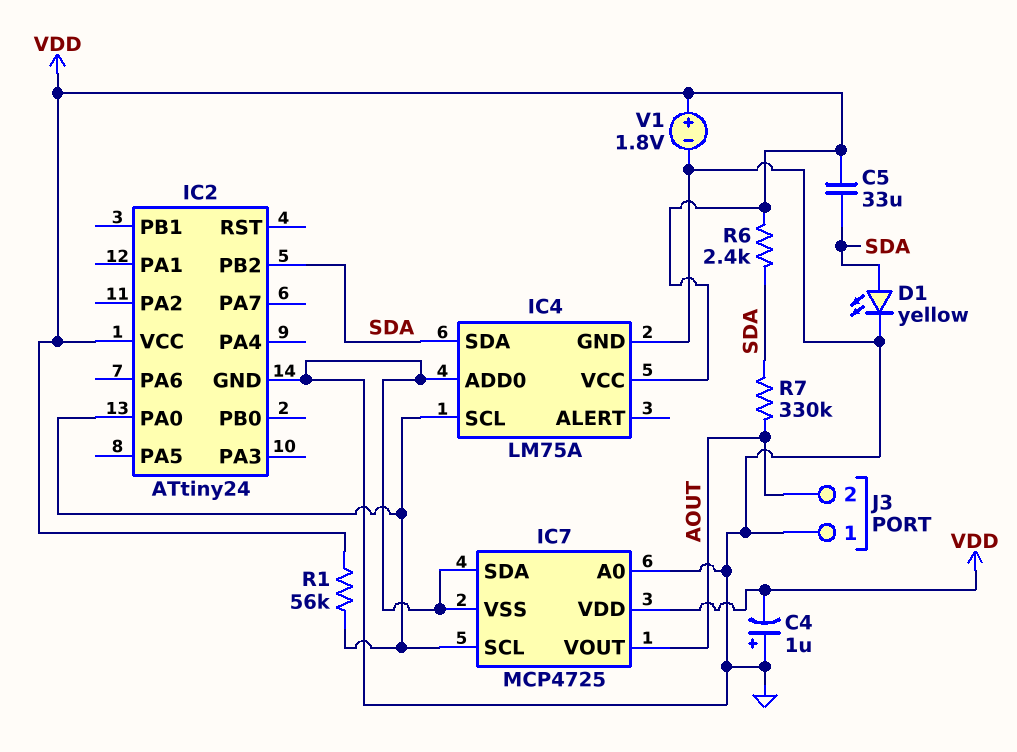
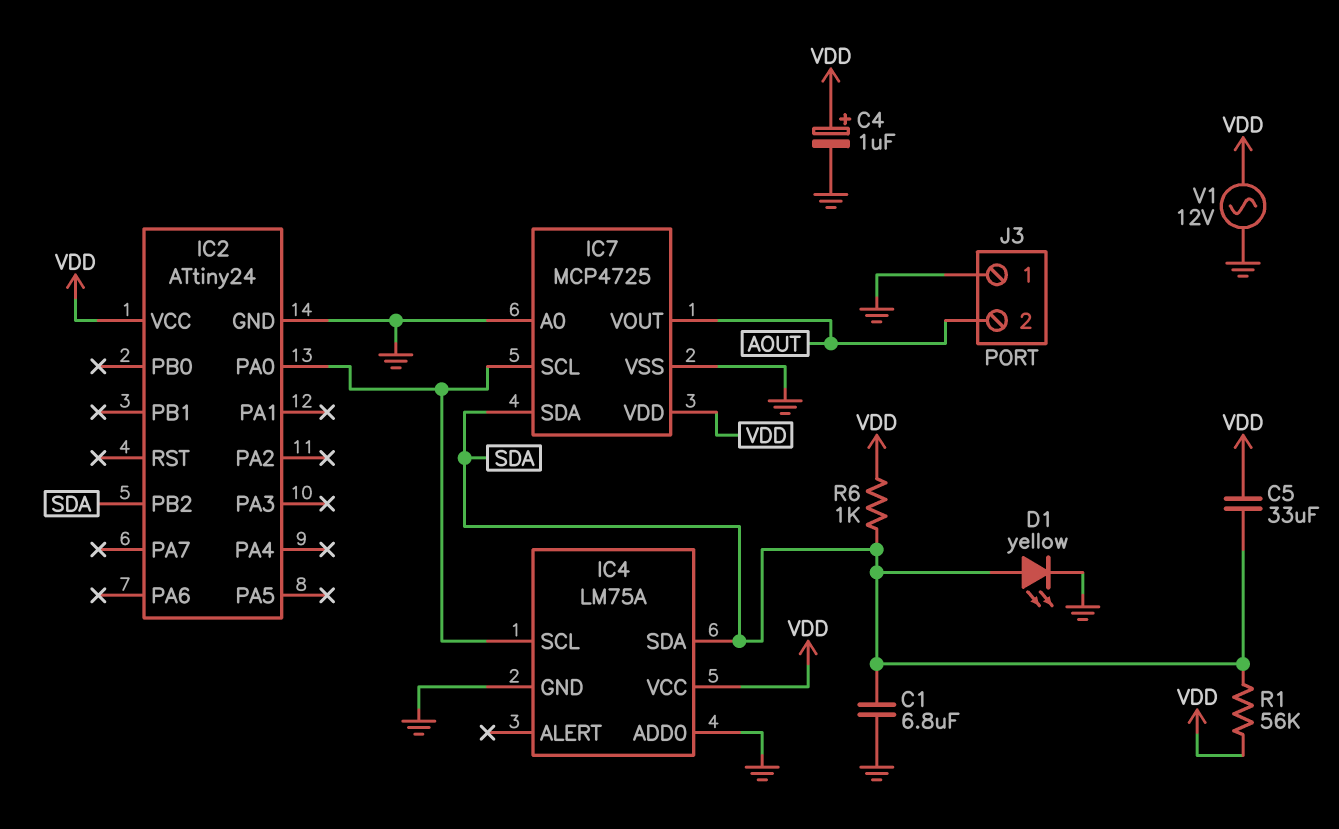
C1: none -> 6.8uF (GND, SDA)
C4: 1uF (plus GND, minus VDD) -> 1uF (plus VDD, minus GND)
IC7 pin SDA: GND -> SDA
R1: 56k (IC2/PA0, VDD) -> 56k (SDA, VDD)
R6: 2.4k (SDA, VDD) -> 1k (SDA, VDD)
R7: 330k (AOUT, SDA) -> none
V1: 1.8V (plus VDD, minus GND) -> AC 12V (GND, VDD)

